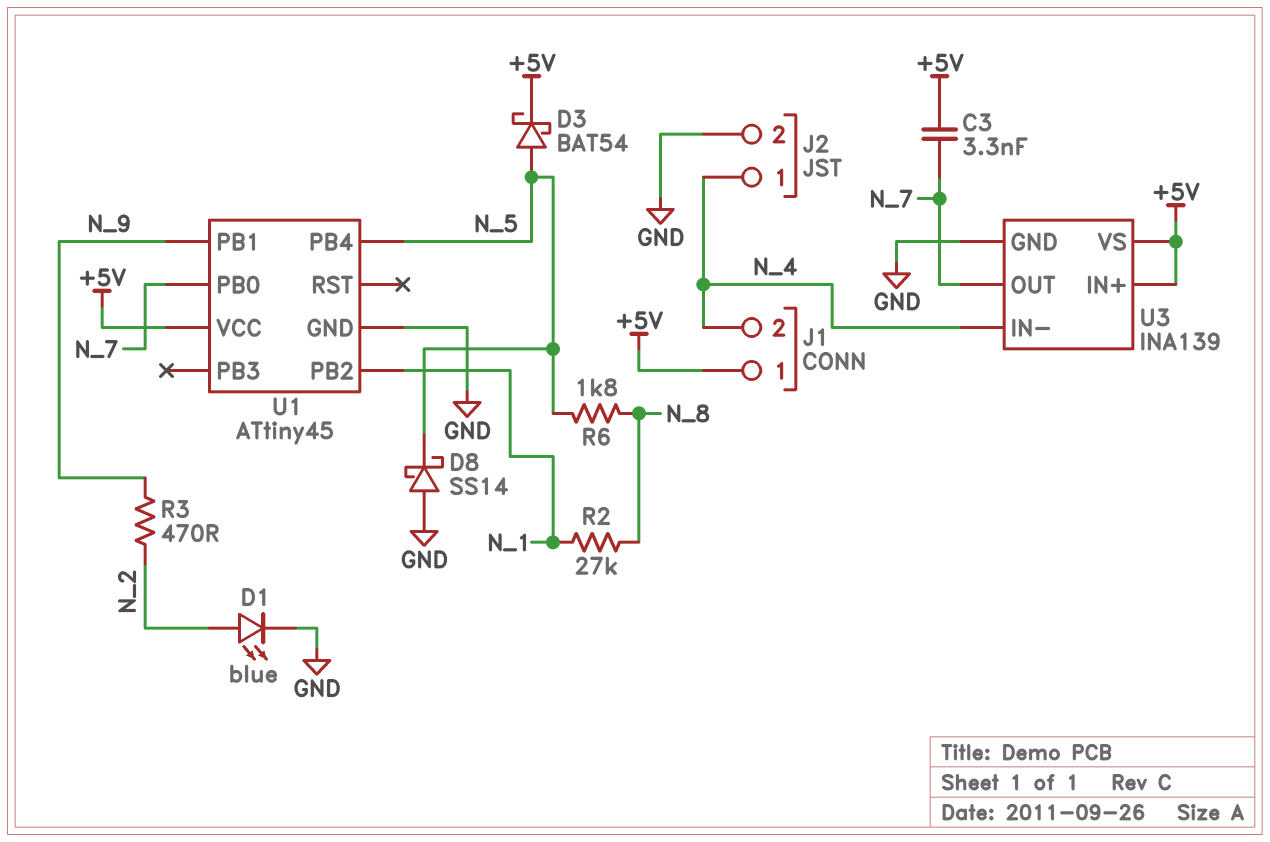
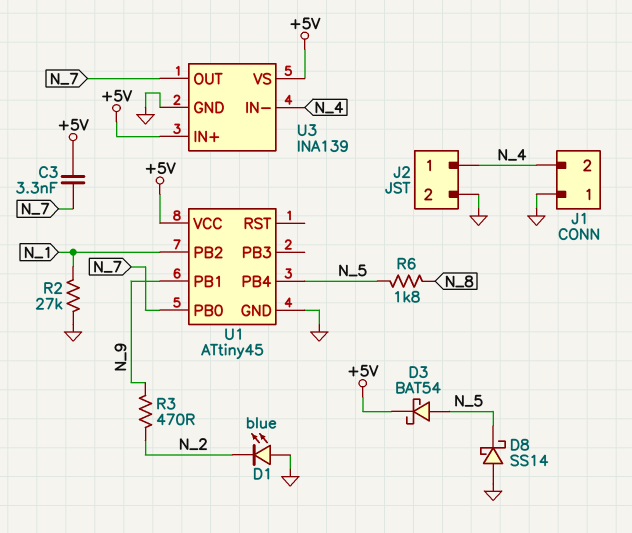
D1: LED blue (A N_2, K GND) -> LED blue (A GND, K N_2)
J1 pin 1: +5V -> GND
R2: 27k (N_1, N_8) -> 27k (GND, N_1)

